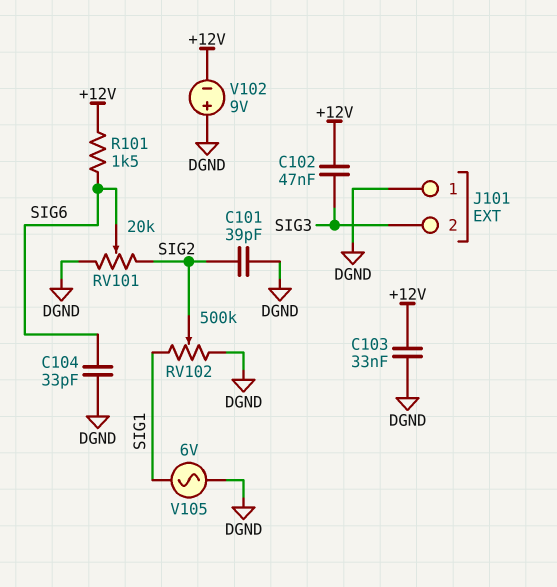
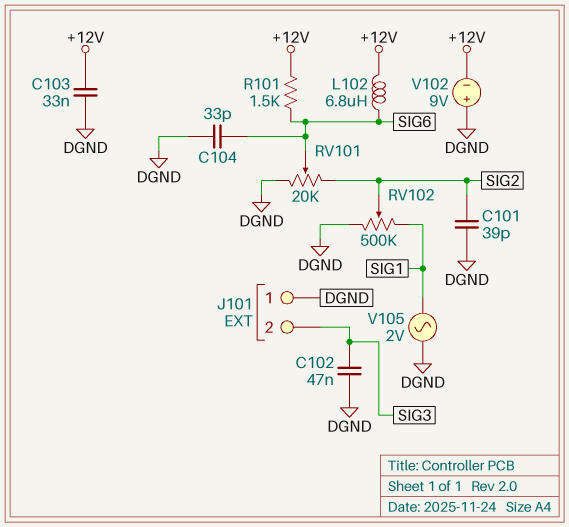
C102: 47nF (+12V, SIG3) -> 47nF (DGND, SIG3)
L102: none -> 6.8uH (+12V, SIG6)
V105: AC 6V (DGND, SIG1) -> AC 2V (DGND, SIG1)

